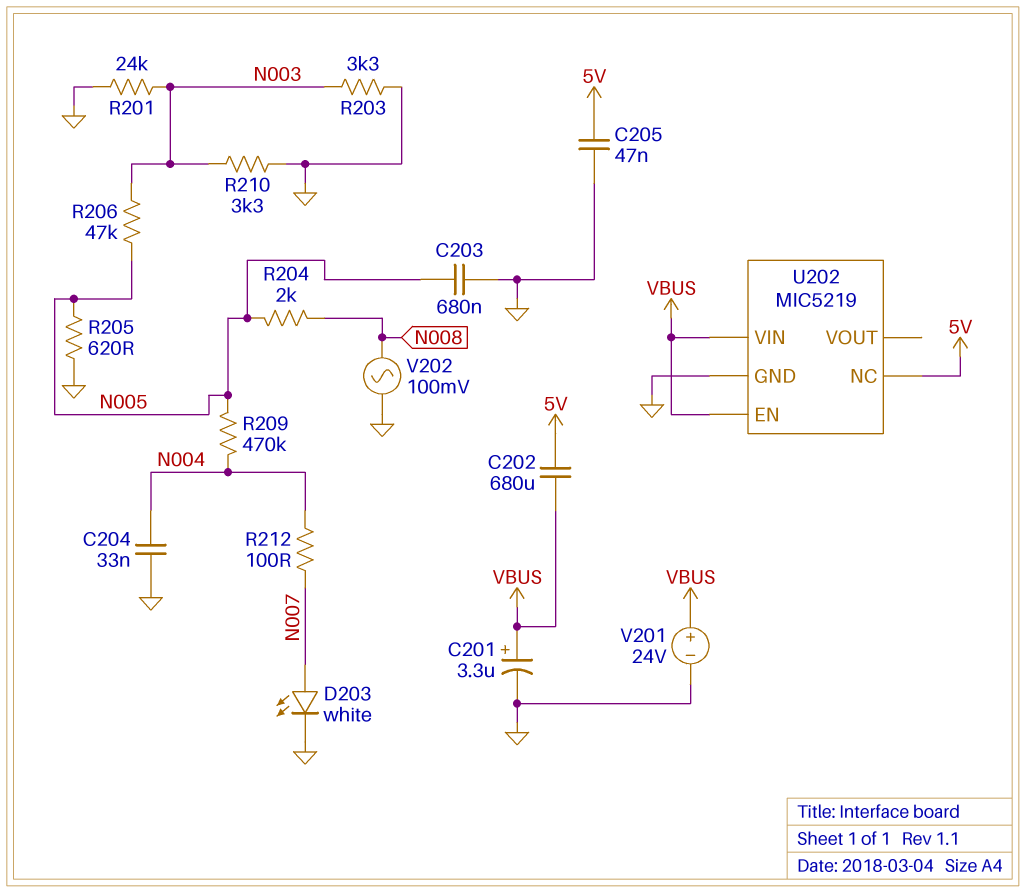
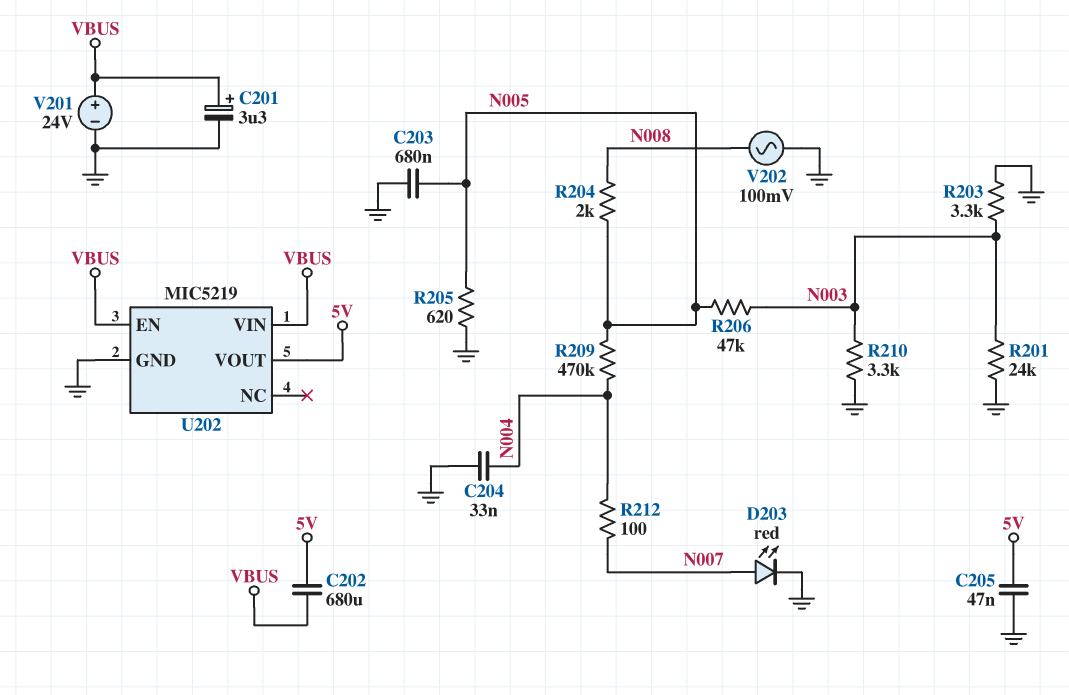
D203: LED white (A N007, K GND) -> LED red (A N007, K GND)
U202 pin NC: 5V -> none
U202 pin VOUT: none -> 5V

